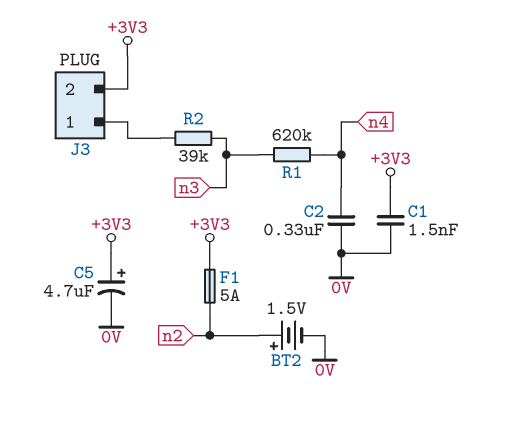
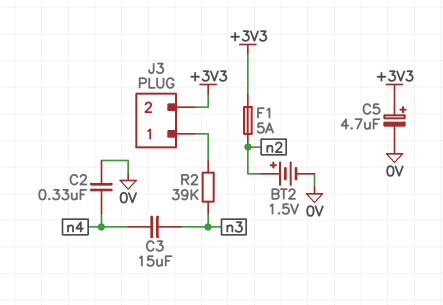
C1: 1.5nF (+3V3, 0V) -> none
C3: none -> 15uF (n3, n4)
R1: 620k (n3, n4) -> none

